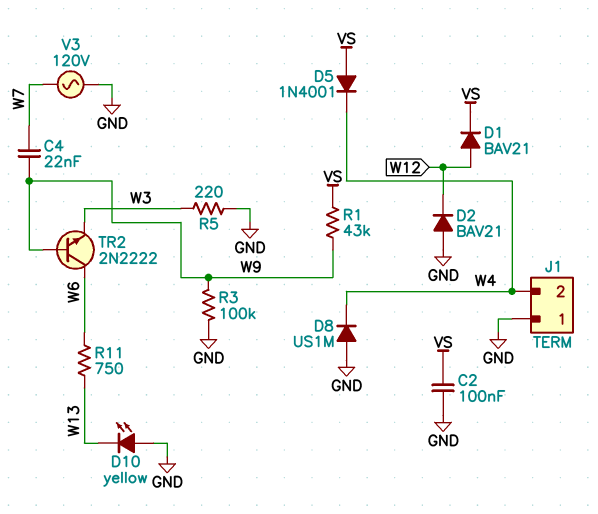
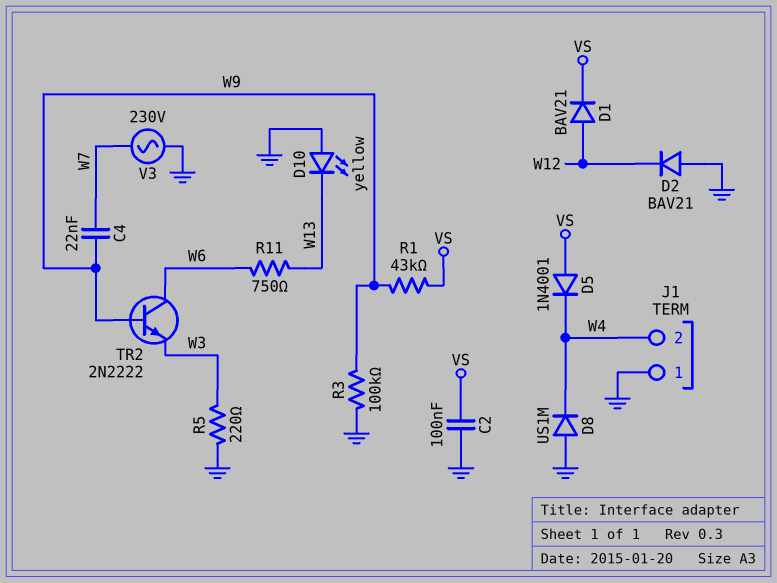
V3: AC 120V (GND, W7) -> AC 230V (GND, W7)

